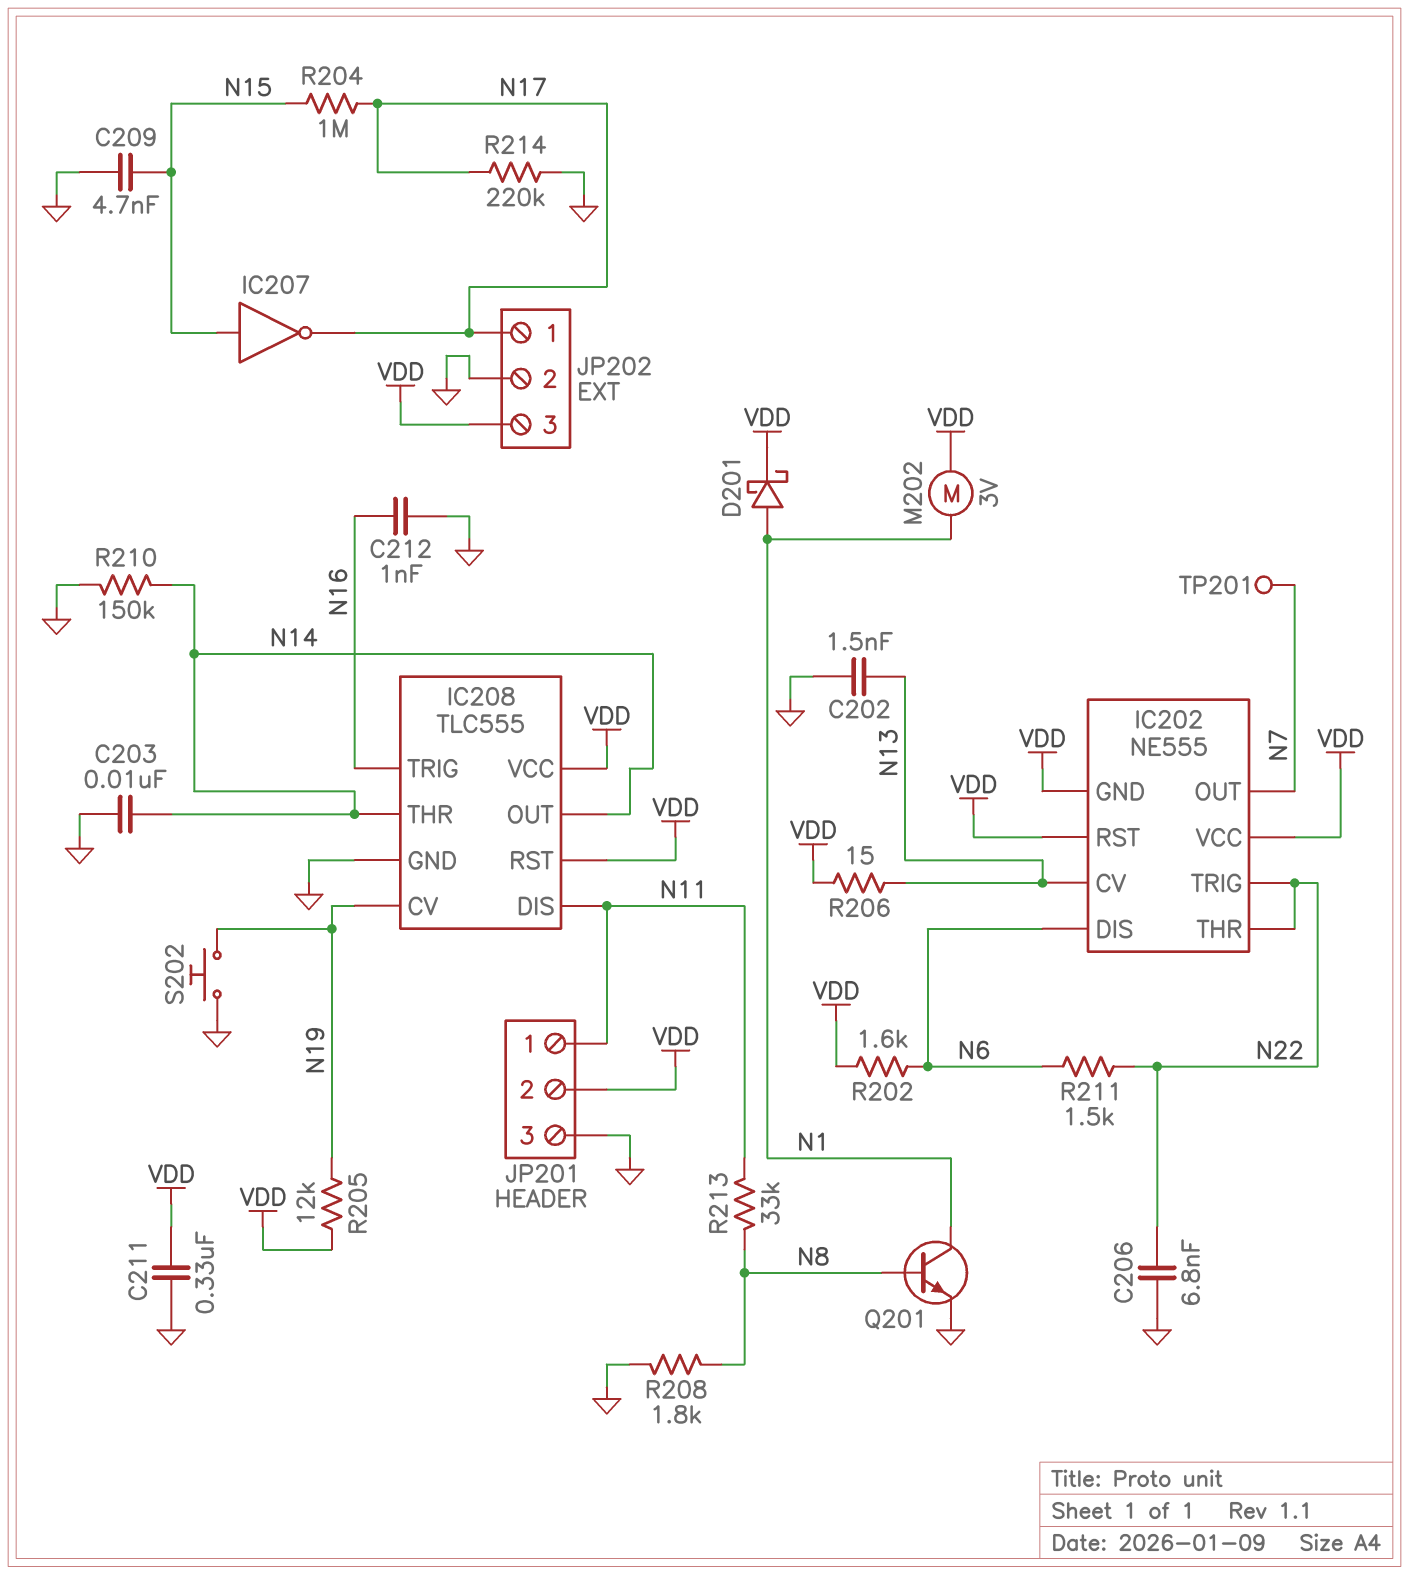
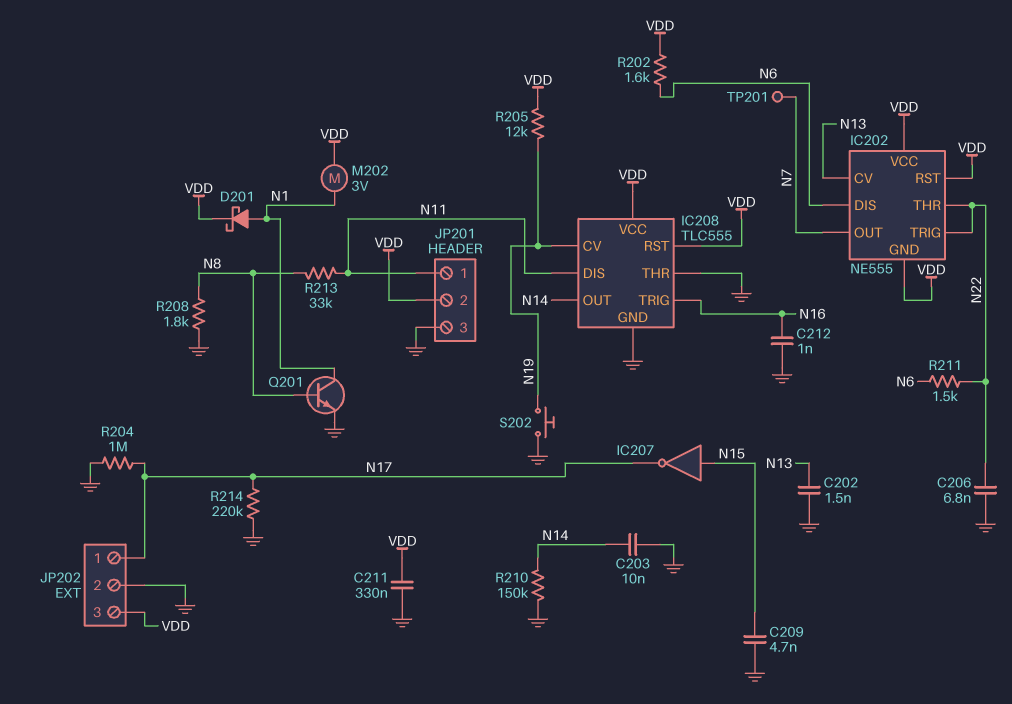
IC208 pin THR: N14 -> GND
R204: 1M (N15, N17) -> 1M (GND, N17)
R206: 15 (N13, VDD) -> none

